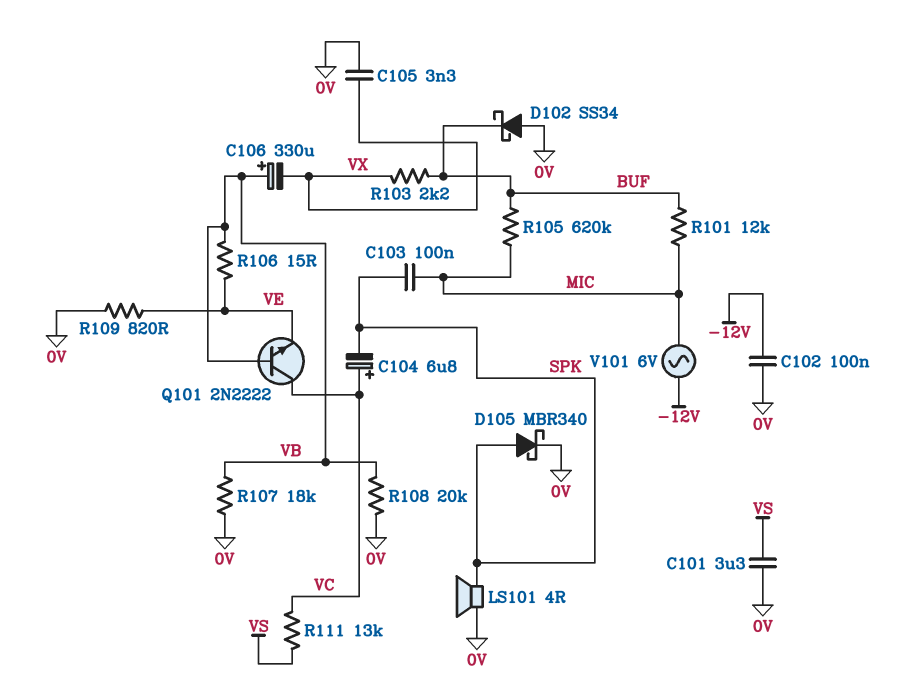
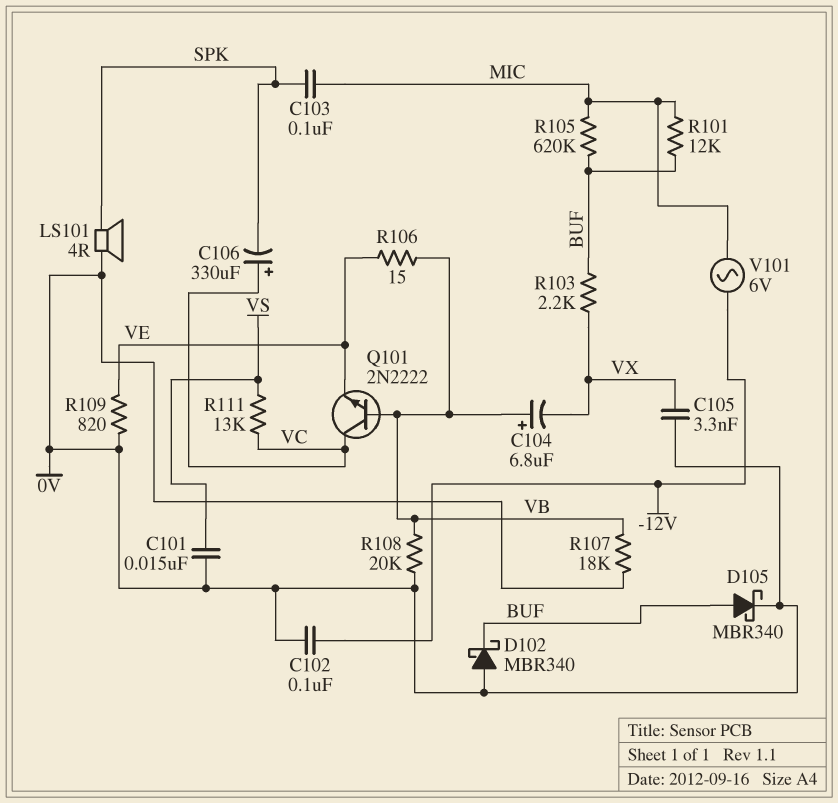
C101: 3.3uF (0V, VS) -> 15nF (0V, VS)
C104: 6.8uF (plus VC, minus SPK) -> 6.8uF (plus VB, minus VX)
C106: 330uF (plus VB, minus VX) -> 330uF (plus VC, minus SPK)
D102: schottky SS34 (A 0V, K BUF) -> schottky MBR340 (A 0V, K BUF)
D105: schottky MBR340 (A SPK, K 0V) -> schottky MBR340 (A BUF, K 0V)

